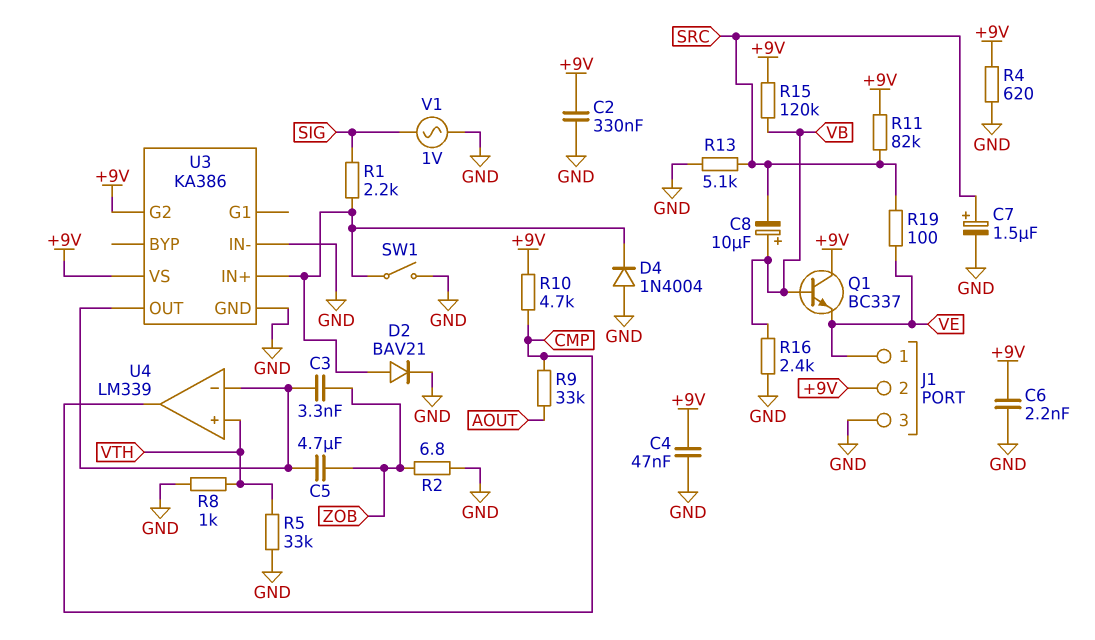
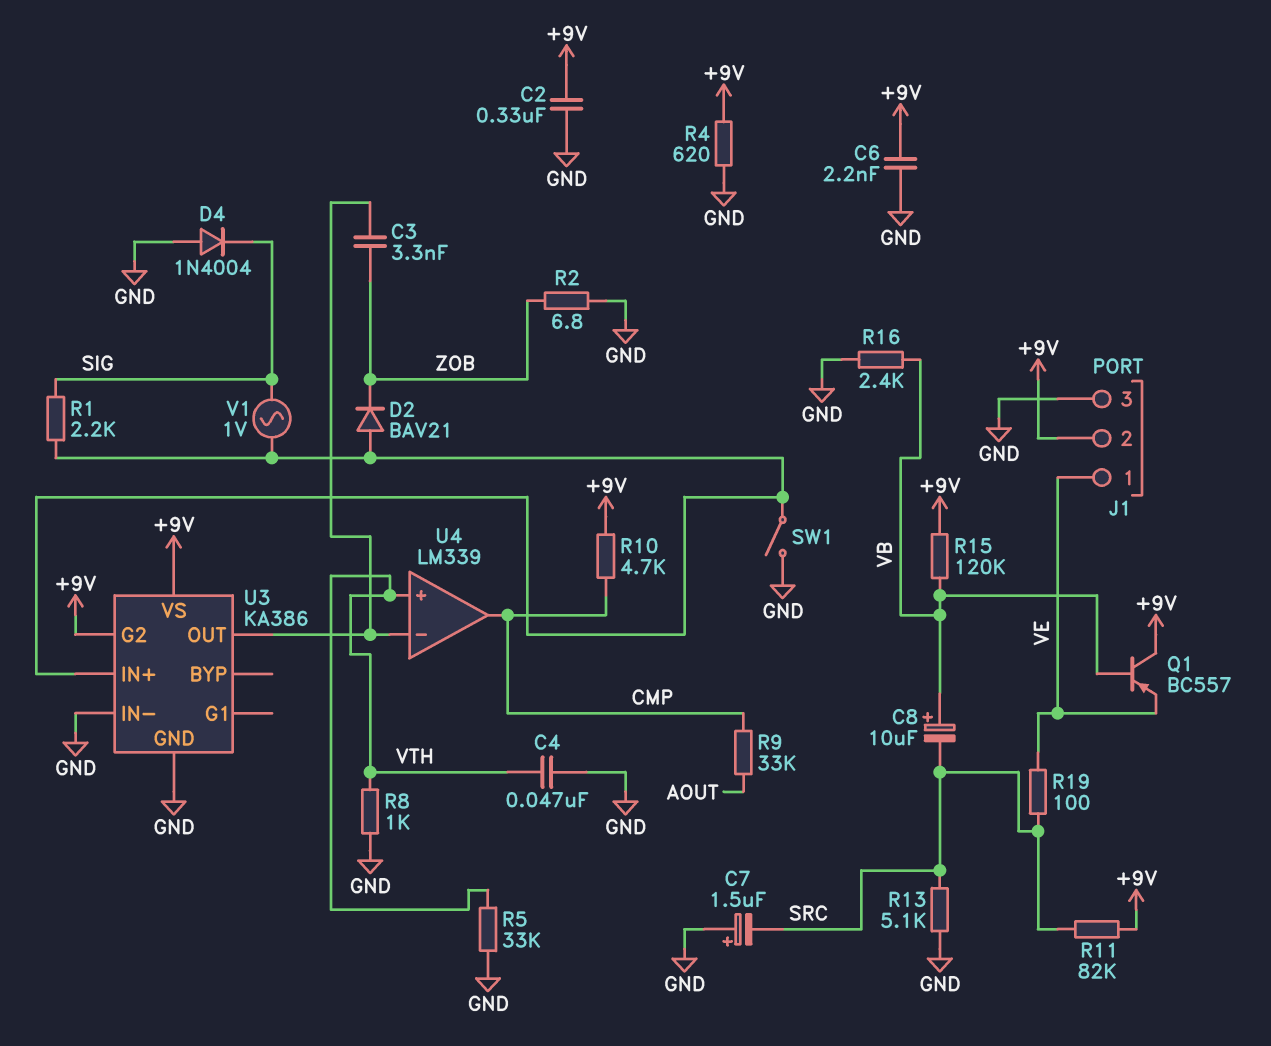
C4: 47nF (+9V, GND) -> 47nF (GND, VTH)
C5: 4.7uF (U3/OUT, ZOB) -> none
C7: 1.5uF (plus SRC, minus GND) -> 1.5uF (plus GND, minus SRC)
D2: diode BAV21 (A U3/IN+, K GND) -> diode BAV21 (A U3/IN+, K ZOB)
D4: diode 1N4004 (A GND, K U3/IN+) -> diode 1N4004 (A GND, K SIG)
Q1: NPN BC337 (B VB, C +9V, E VE) -> PNP BC557 (B VB, C +9V, E VE)
V1: AC 1V (GND, SIG) -> AC 1V (SIG, U3/IN+)

